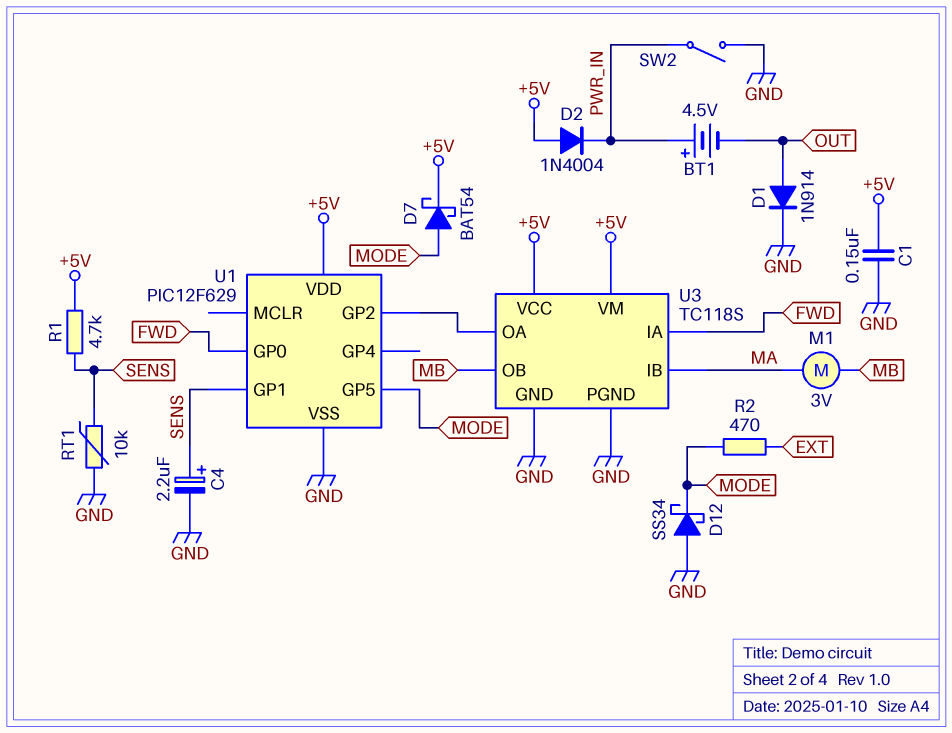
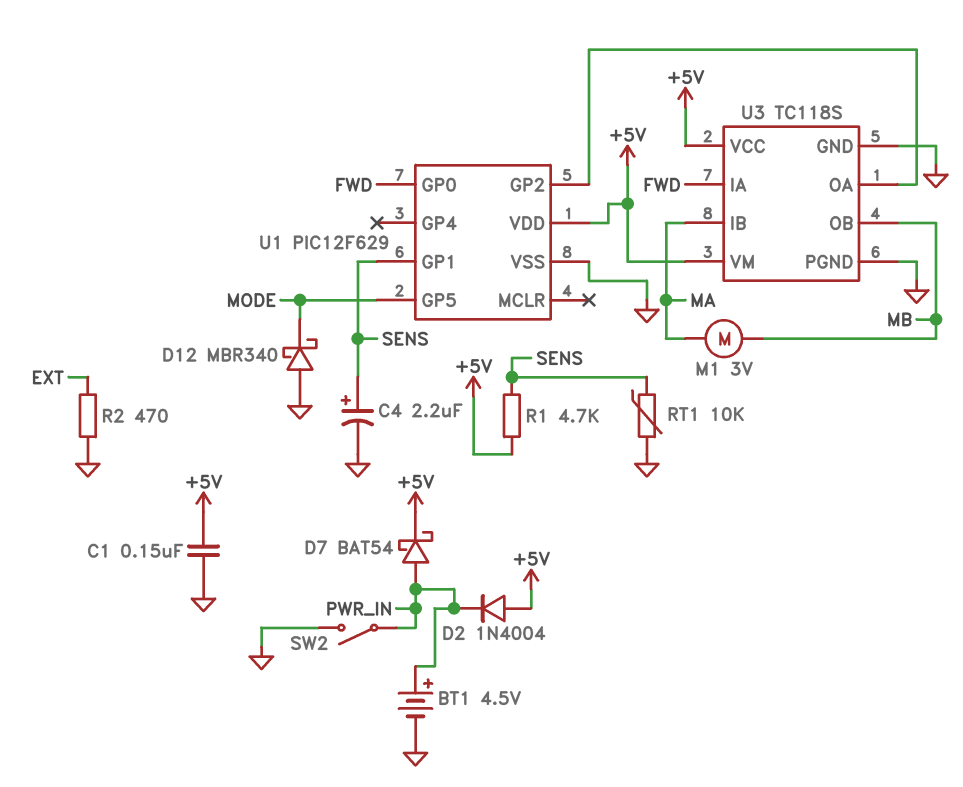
BT1: 4.5V (plus PWR_IN, minus OUT) -> 4.5V (plus PWR_IN, minus GND)
D1: diode 1N914 (A OUT, K GND) -> none
D7: schottky BAT54 (A MODE, K +5V) -> schottky BAT54 (A PWR_IN, K +5V)
D12: schottky SS34 (A GND, K MODE) -> schottky MBR340 (A GND, K MODE)
R2: 470 (EXT, MODE) -> 470 (EXT, GND)

